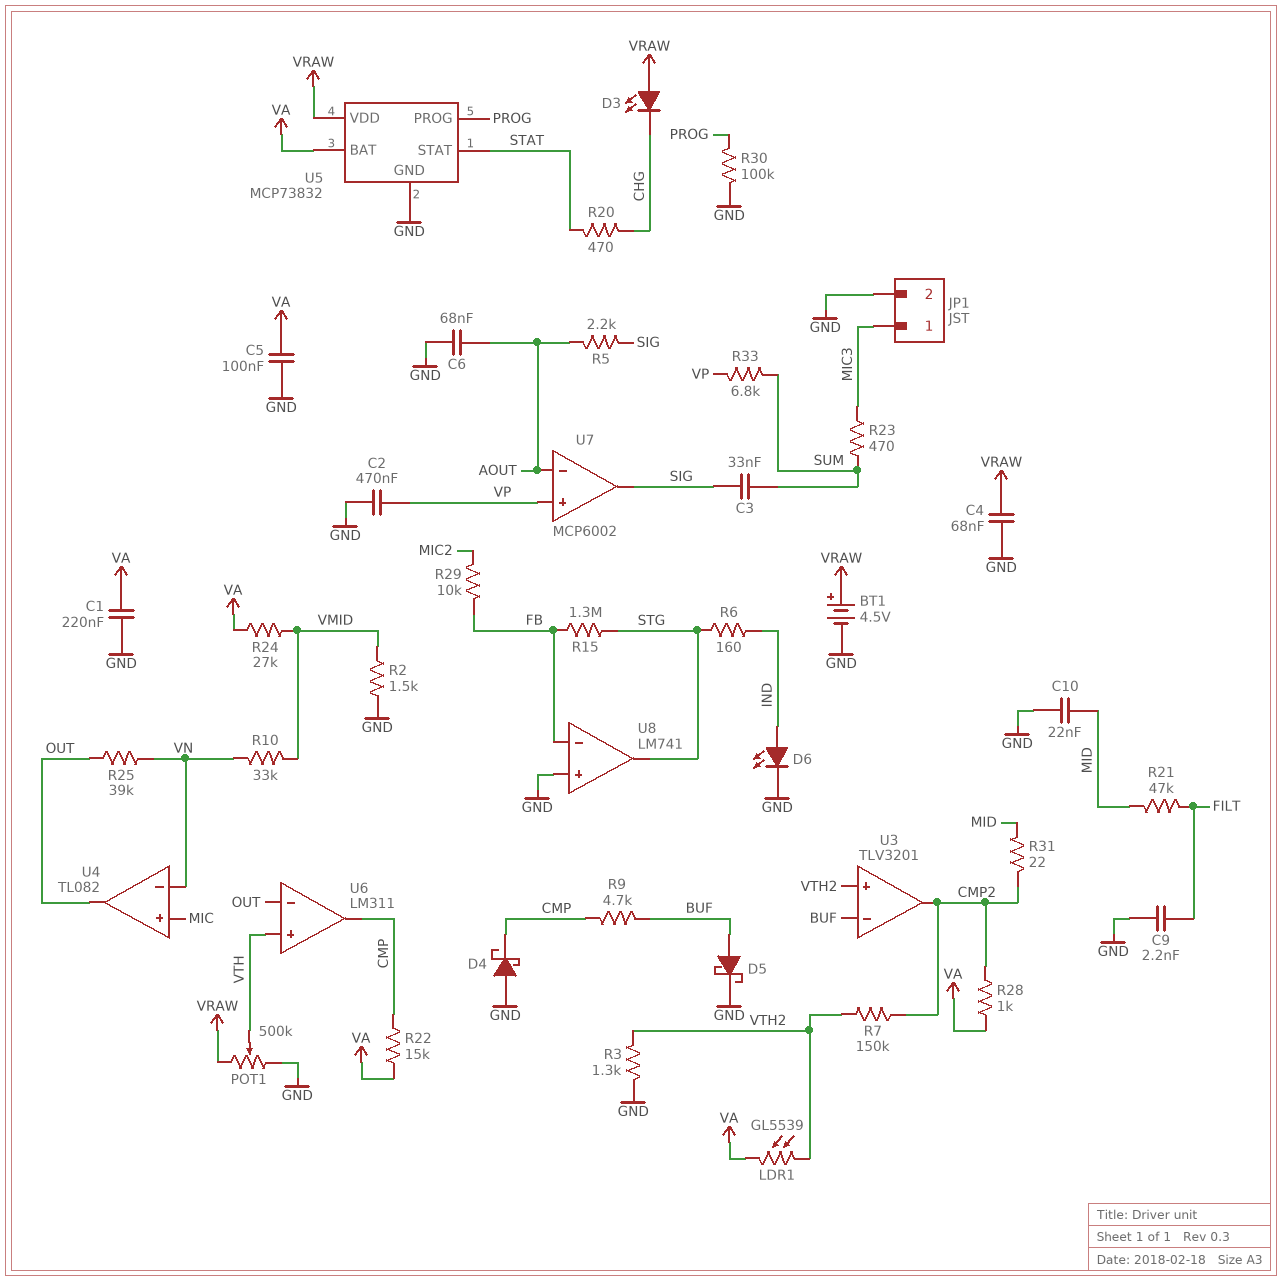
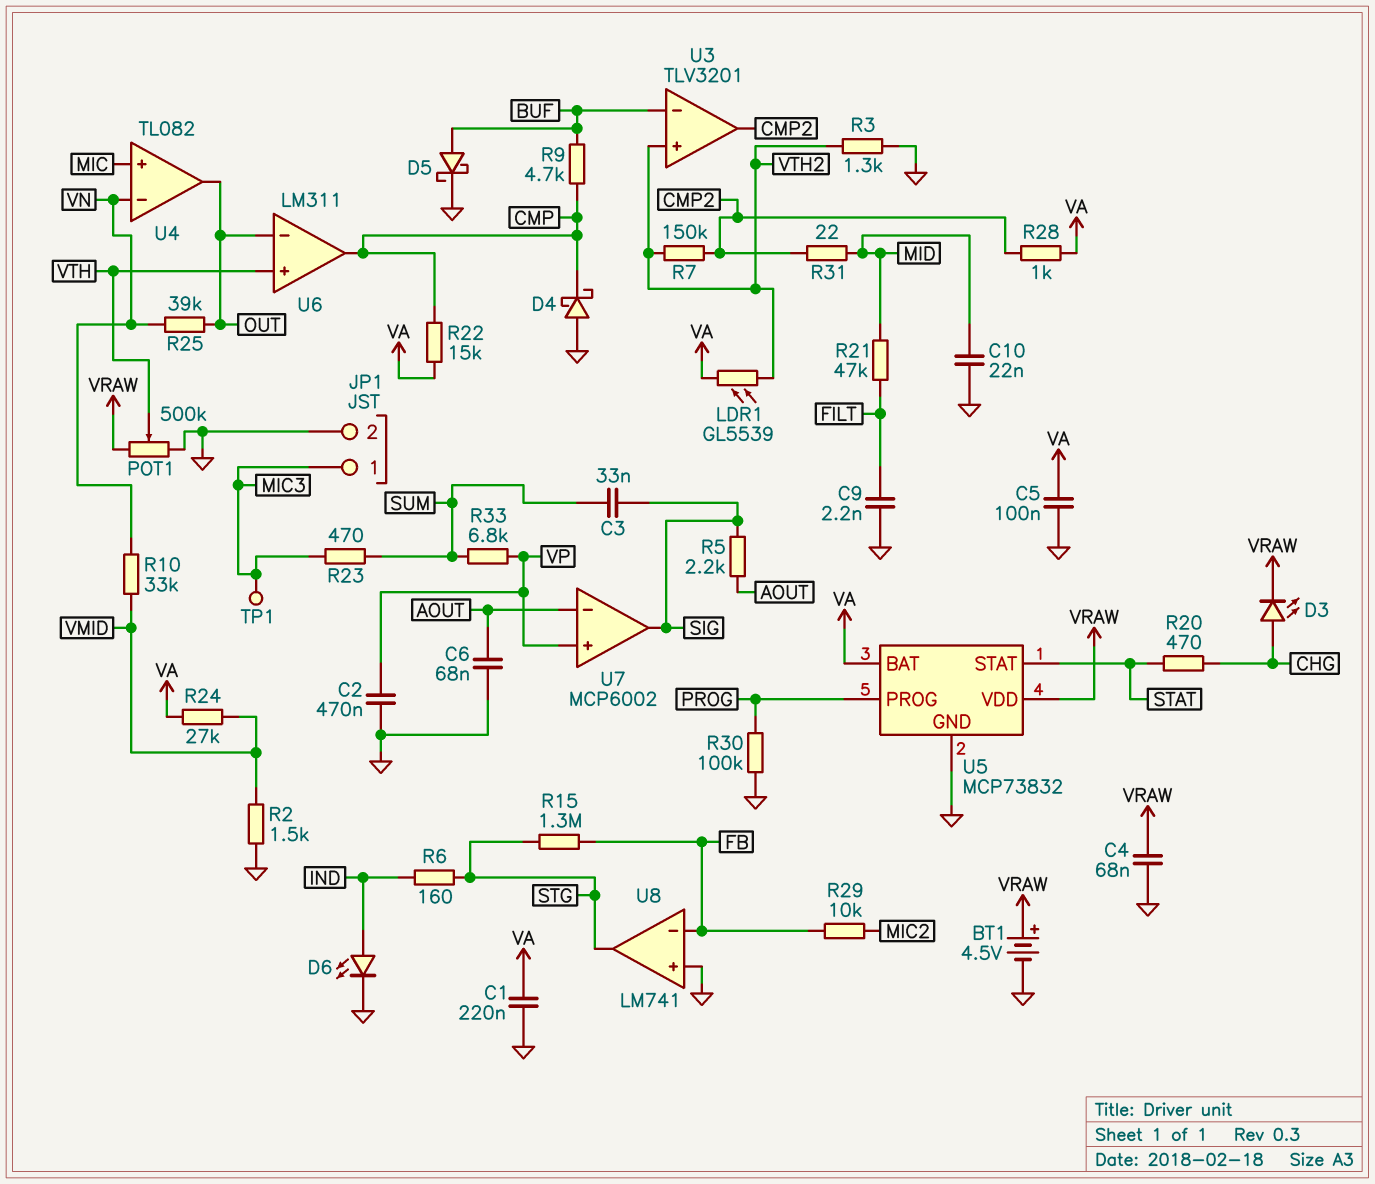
D3: LED (A VRAW, K CHG) -> LED (A CHG, K VRAW)
TP1: none -> test point (MIC3)

